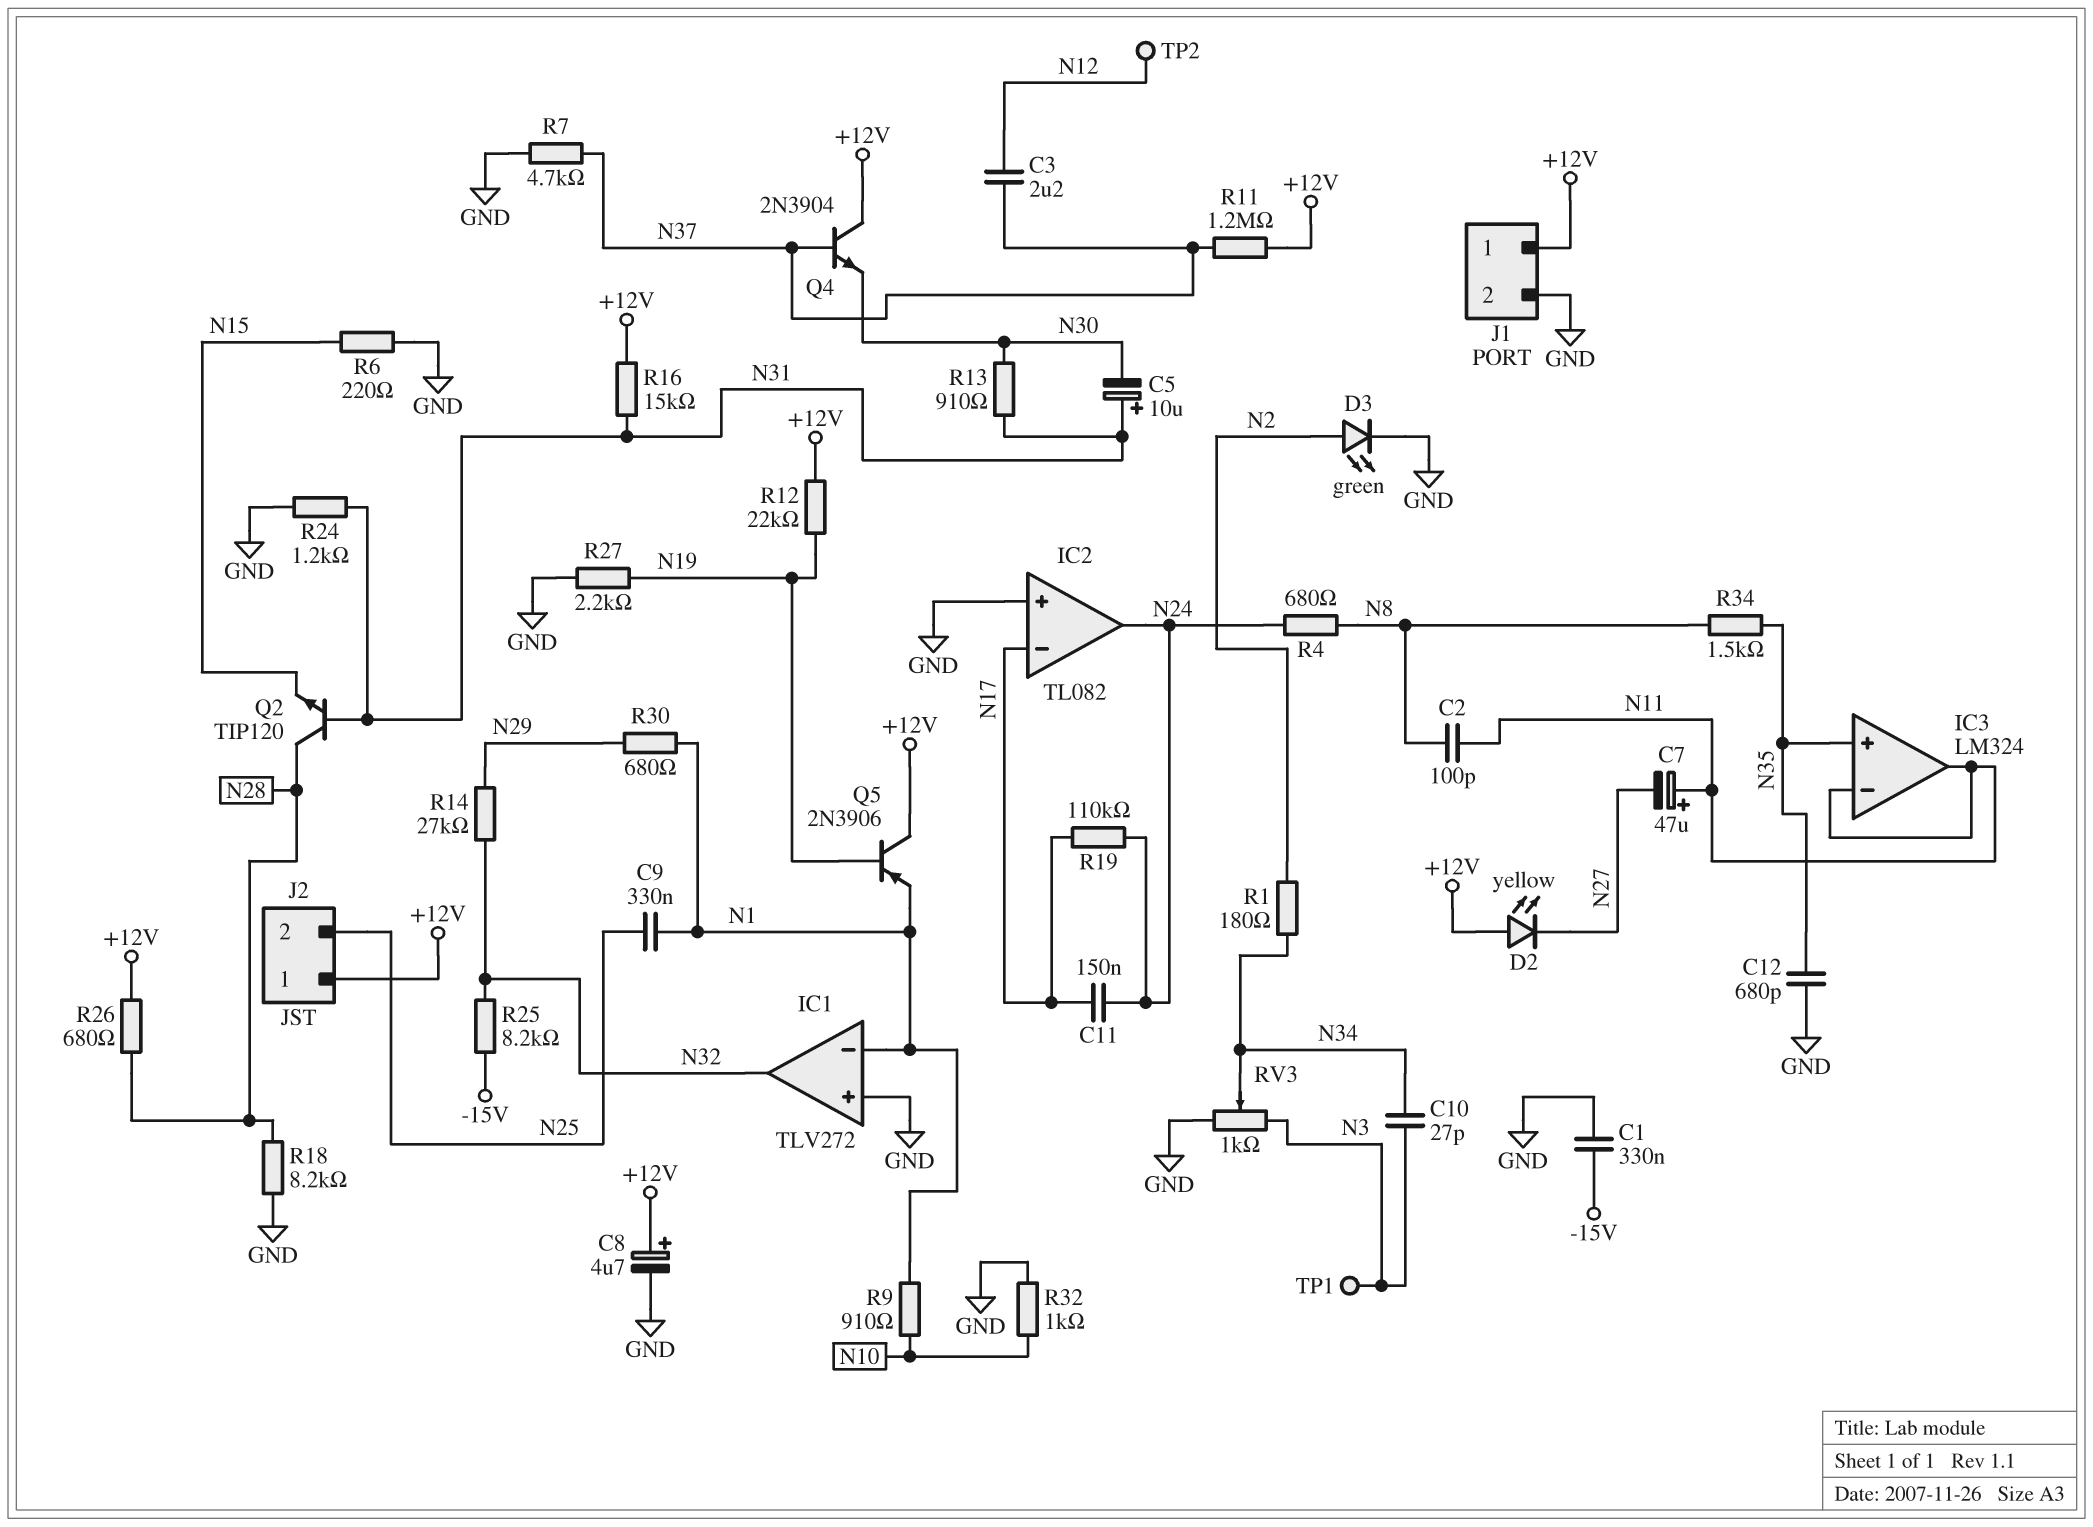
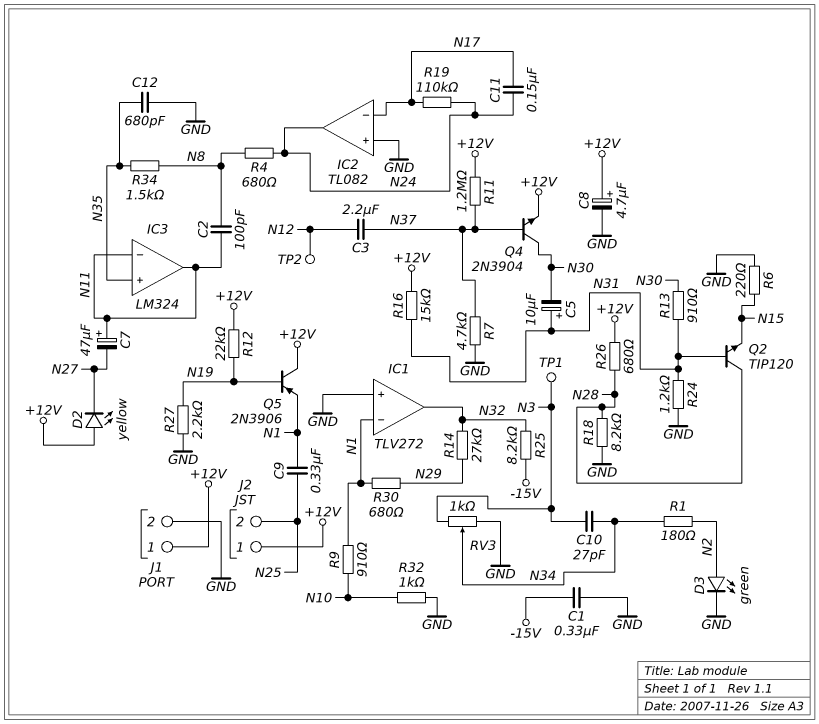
Q4: NPN 2N3904 (B N37, C +12V, E N30) -> NPN 2N3904 (B N37, C N30, E +12V)

